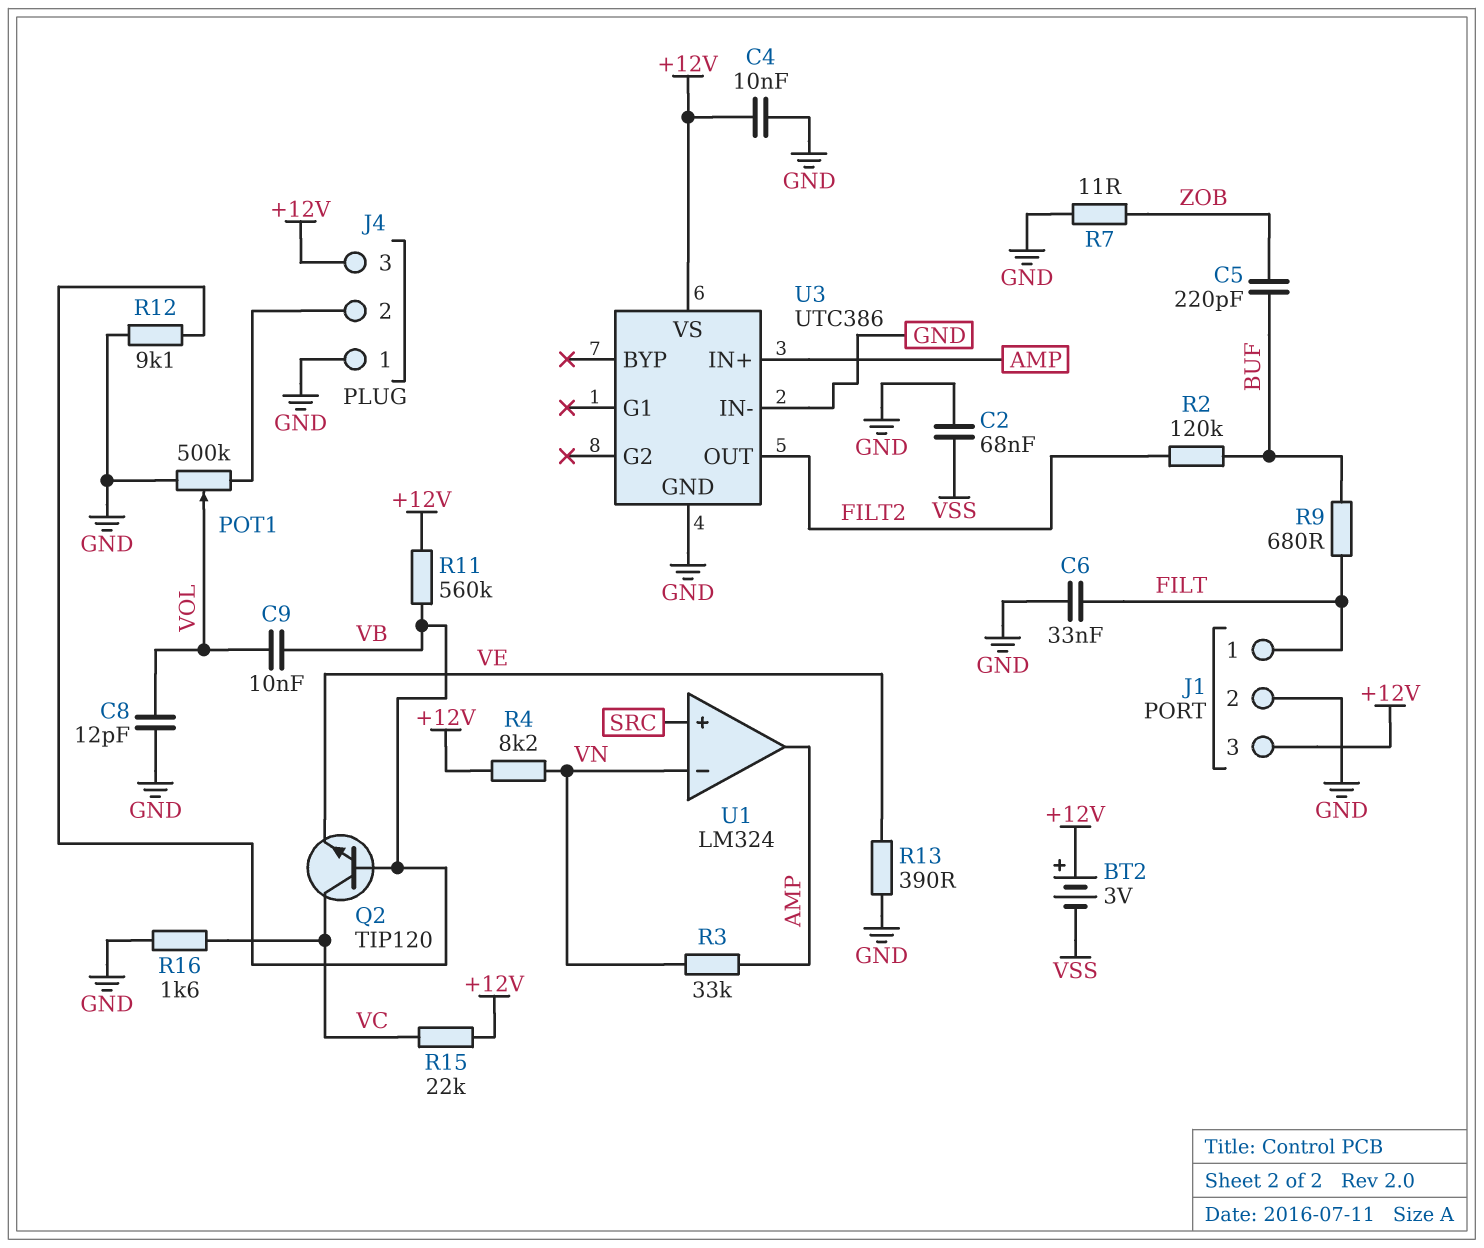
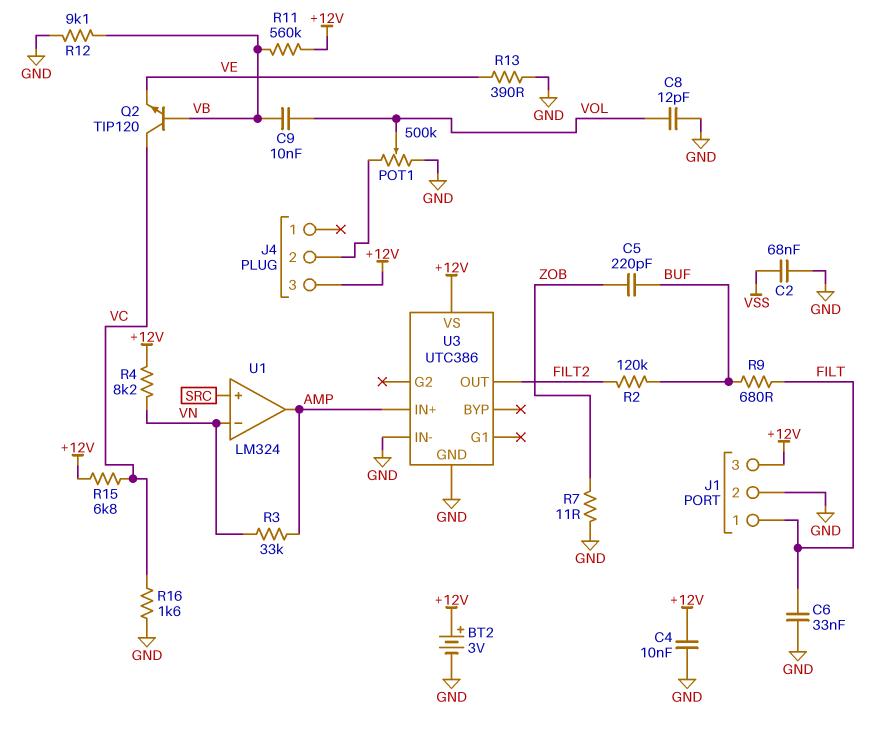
BT2: 3V (plus +12V, minus VSS) -> 3V (plus +12V, minus GND)
J4 pin 1: GND -> none
R15: 22k (+12V, VC) -> 6.8k (+12V, VC)

